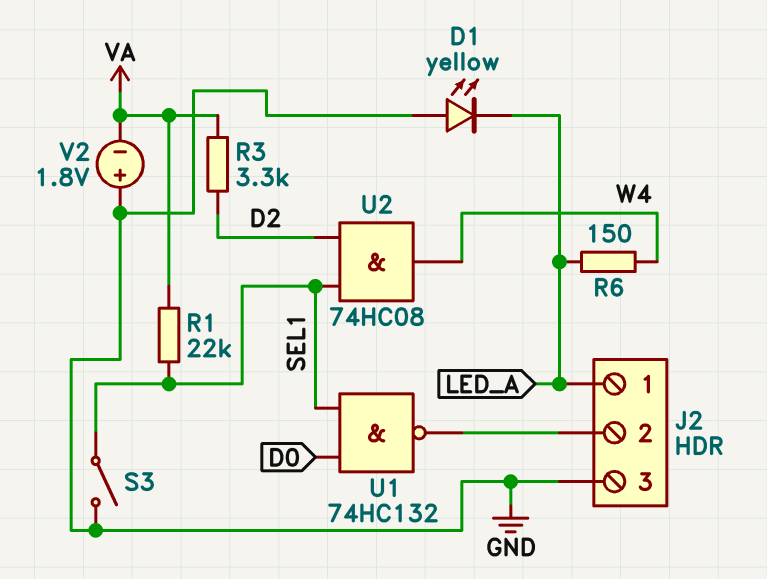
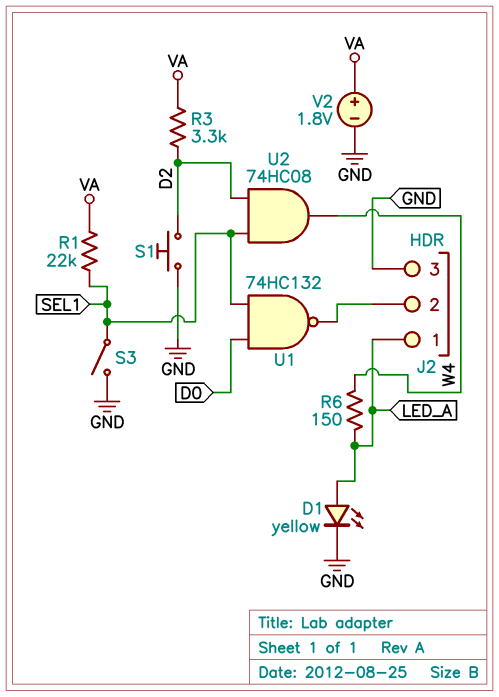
D1: LED yellow (A GND, K LED_A) -> LED yellow (A LED_A, K GND)
S1: none -> button (D2, GND)
V2: 1.8V (plus GND, minus VA) -> 1.8V (plus VA, minus GND)

